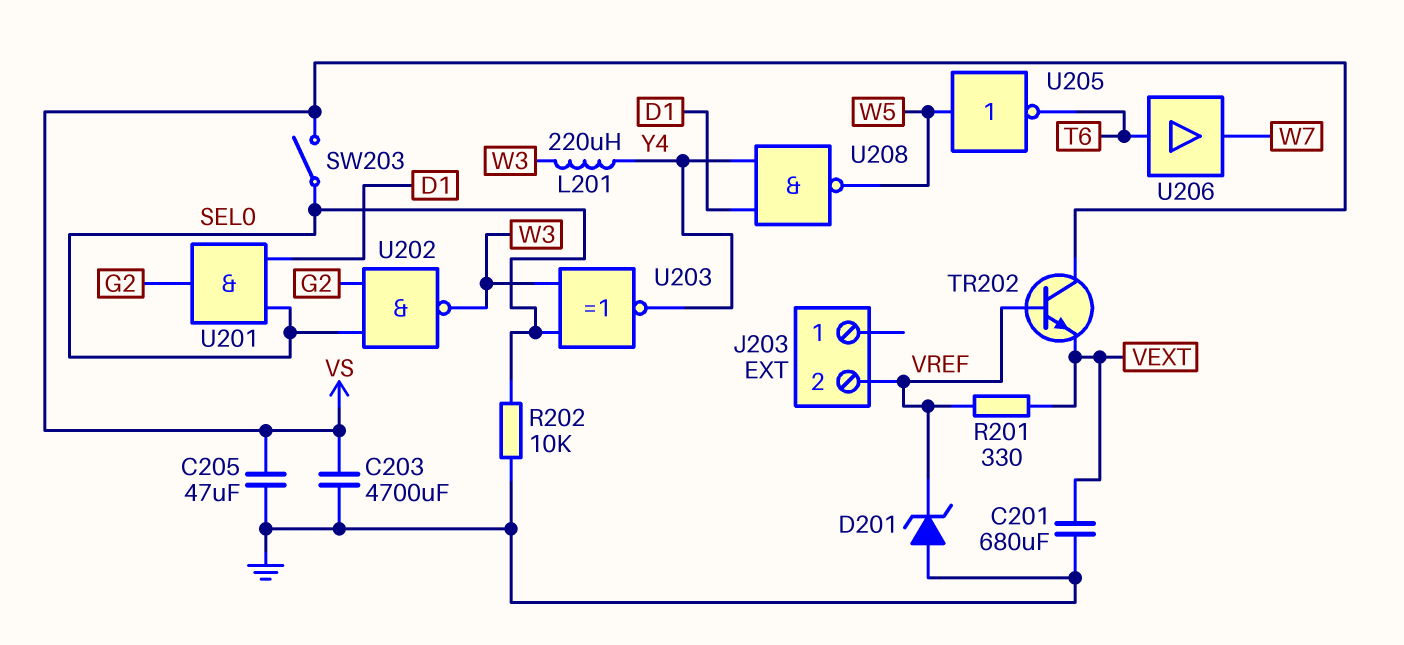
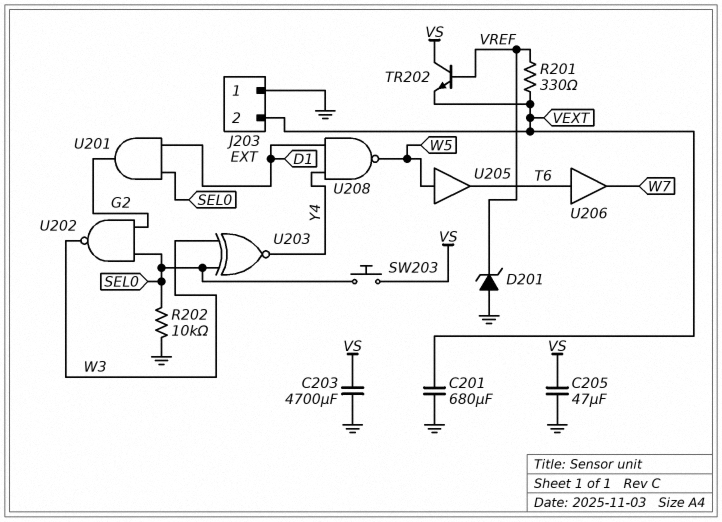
J203 pin 1: none -> GND
J203 pin 2: VREF -> VEXT
L201: 220uH (W3, Y4) -> none
SW203: switch (SEL0, VS) -> button (SEL0, VS)
U205: NOT (in W5, out T6) -> buffer (in W5, out T6)

